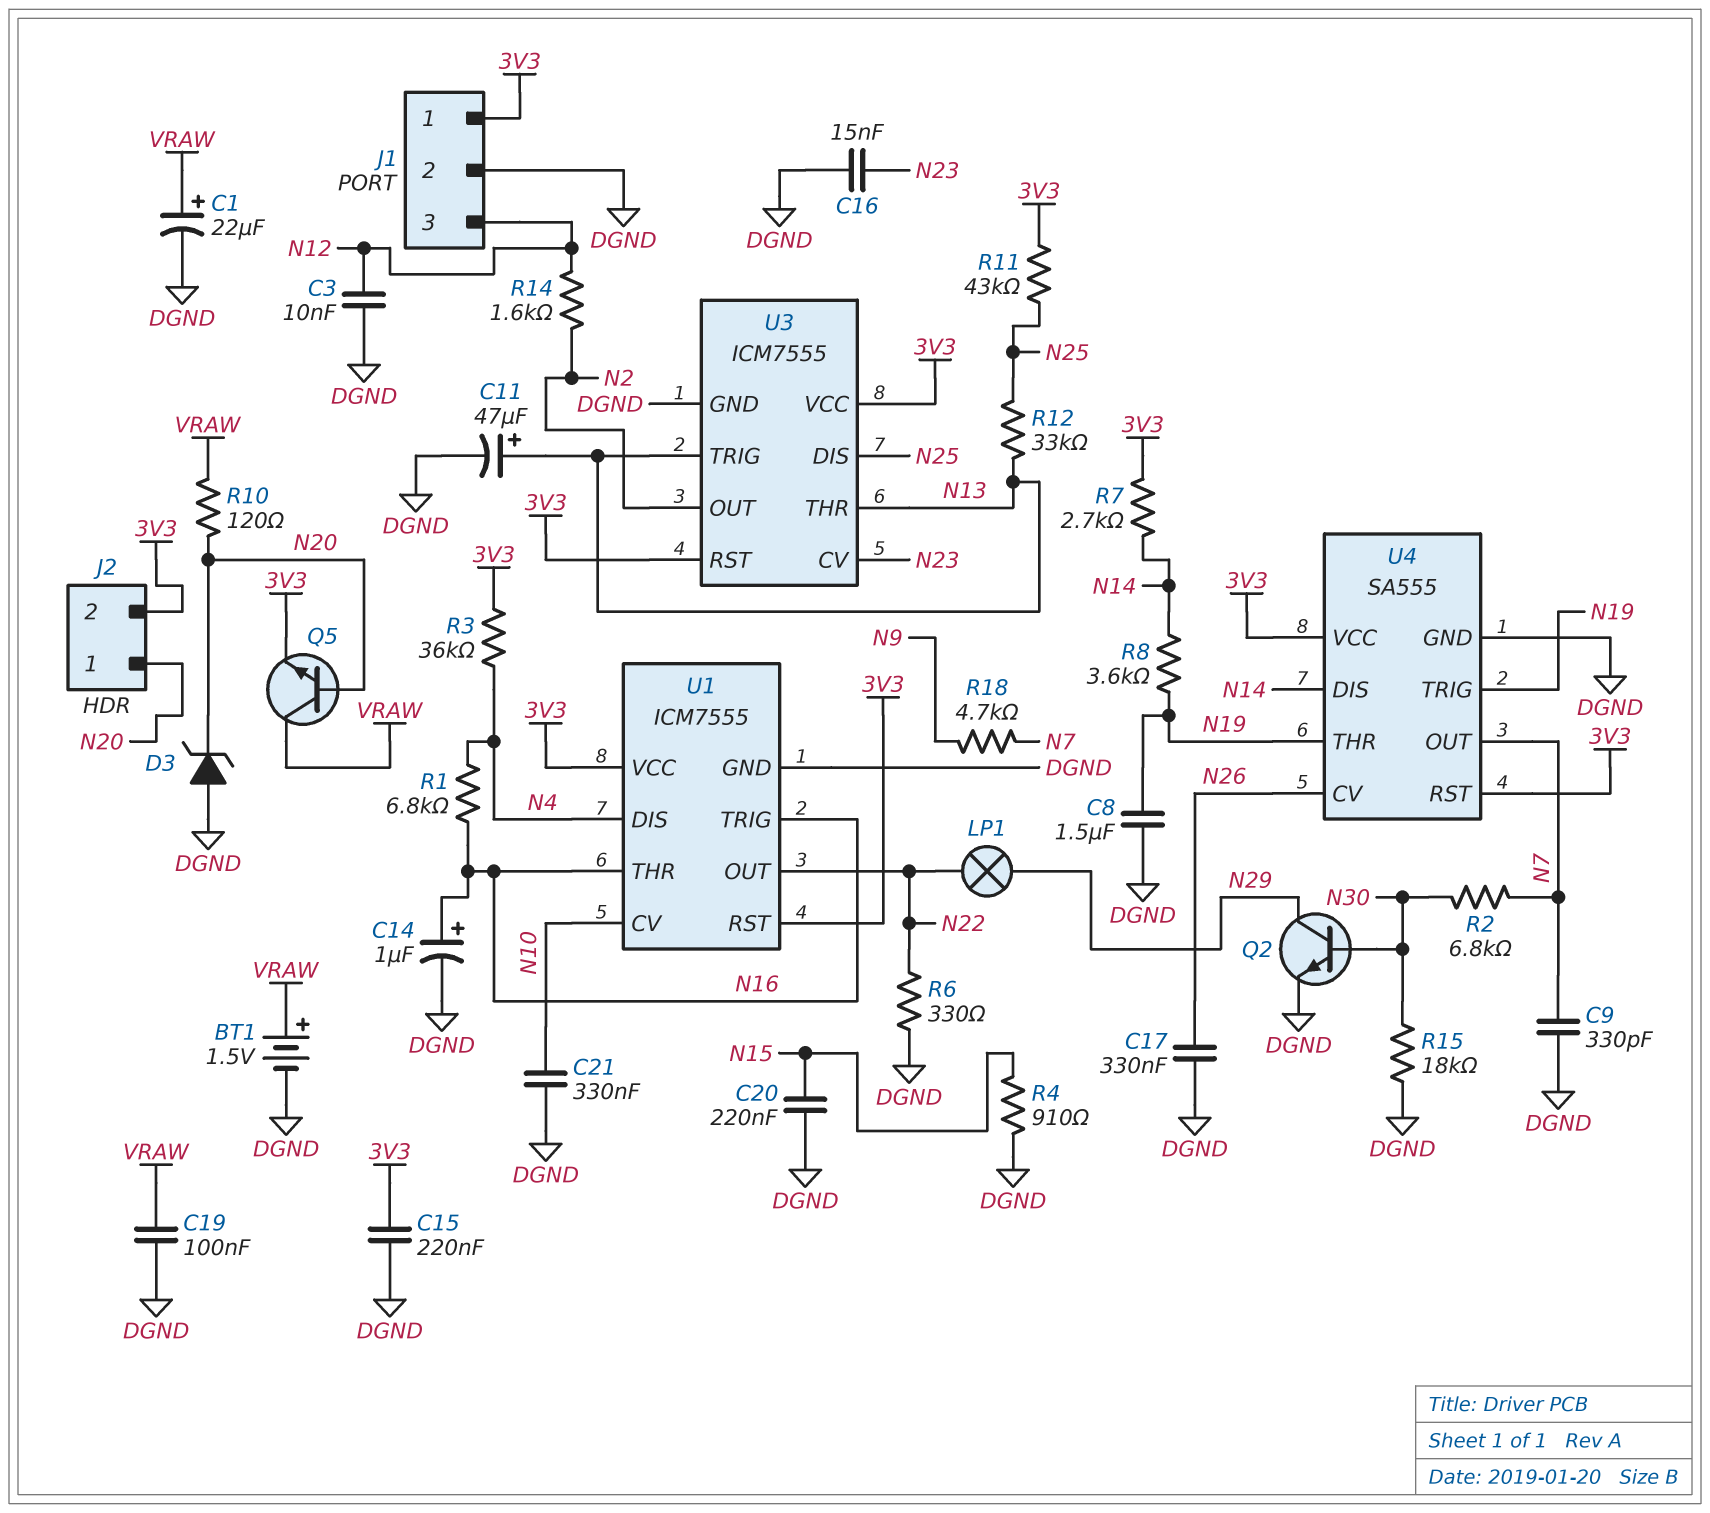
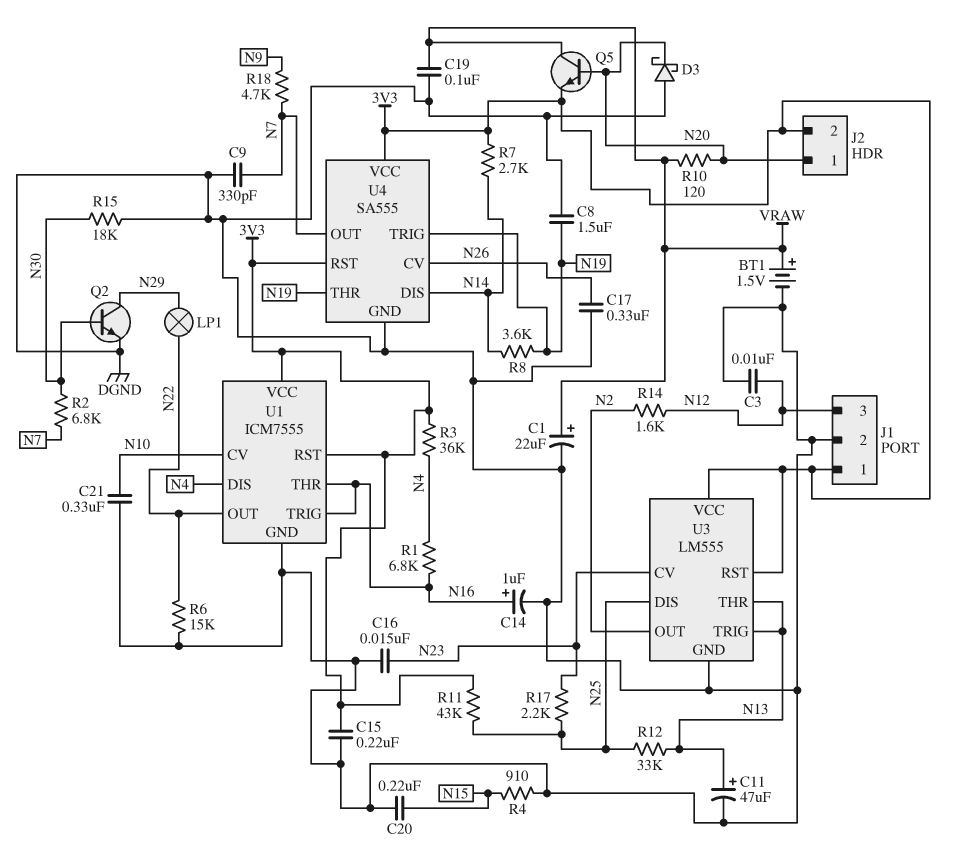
D3: zener (A DGND, K N20) -> schottky (A DGND, K N20)
R6: 330 (DGND, N22) -> 15k (DGND, N22)
R17: none -> 2.2k (N23, N25)
U3: ICM7555 -> LM555

